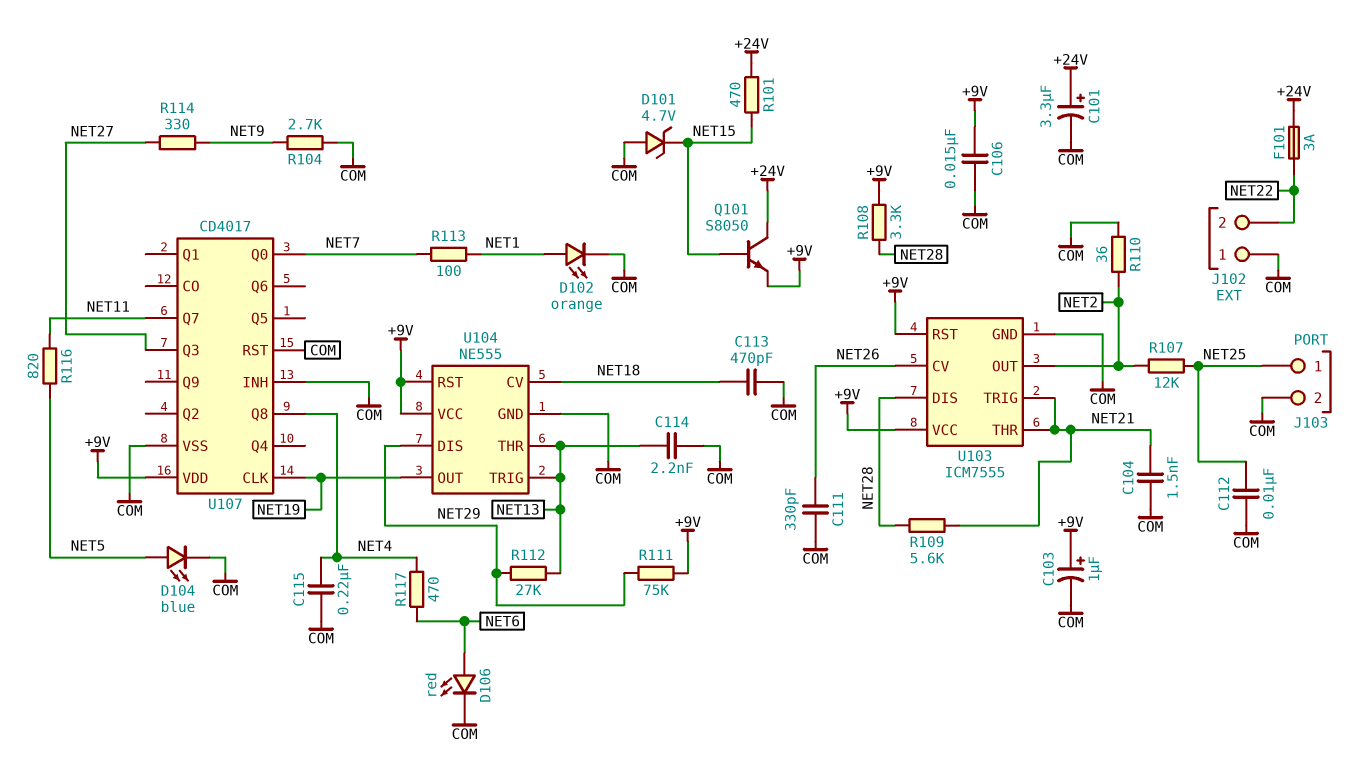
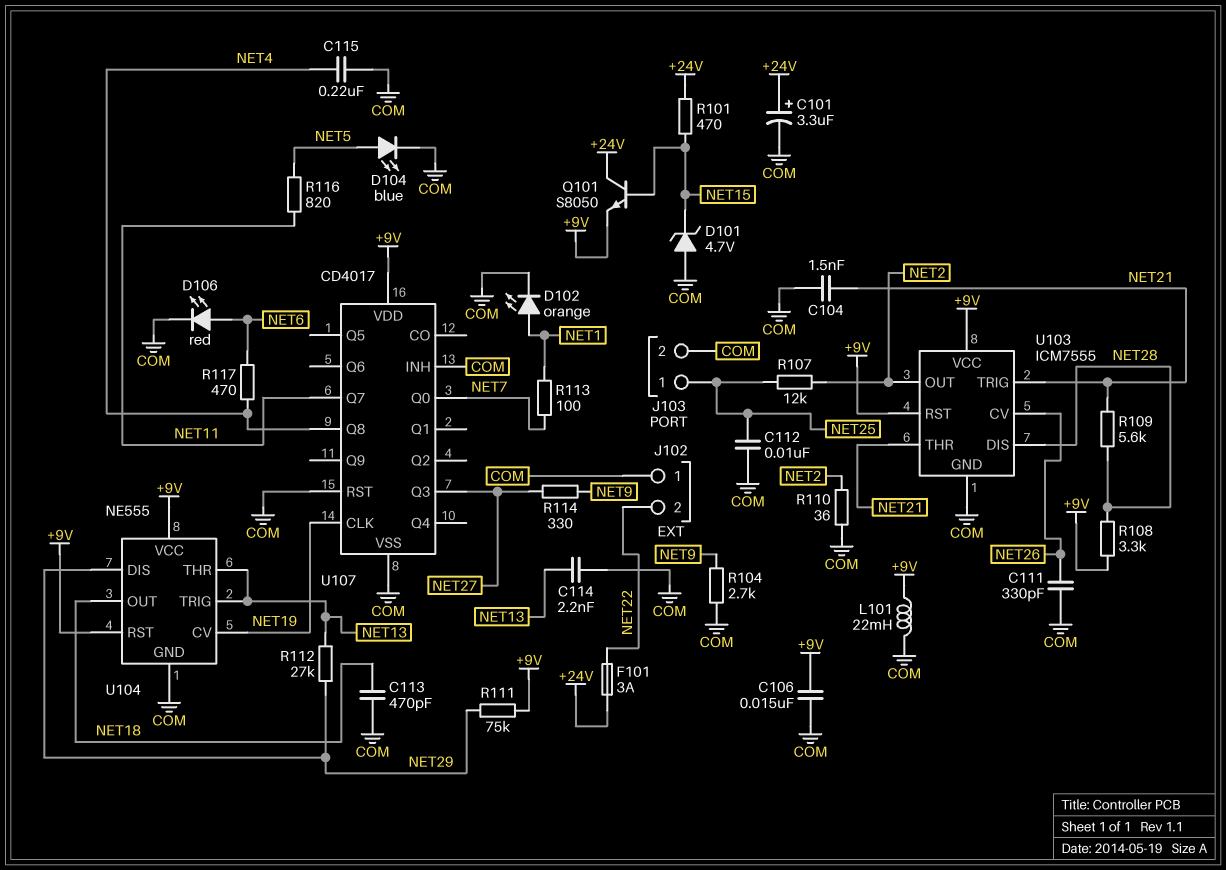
C103: 1uF (plus +9V, minus COM) -> none
L101: none -> 22mH (+9V, COM)
U104 pin CV: NET18 -> NET19
U104 pin OUT: NET19 -> NET18

